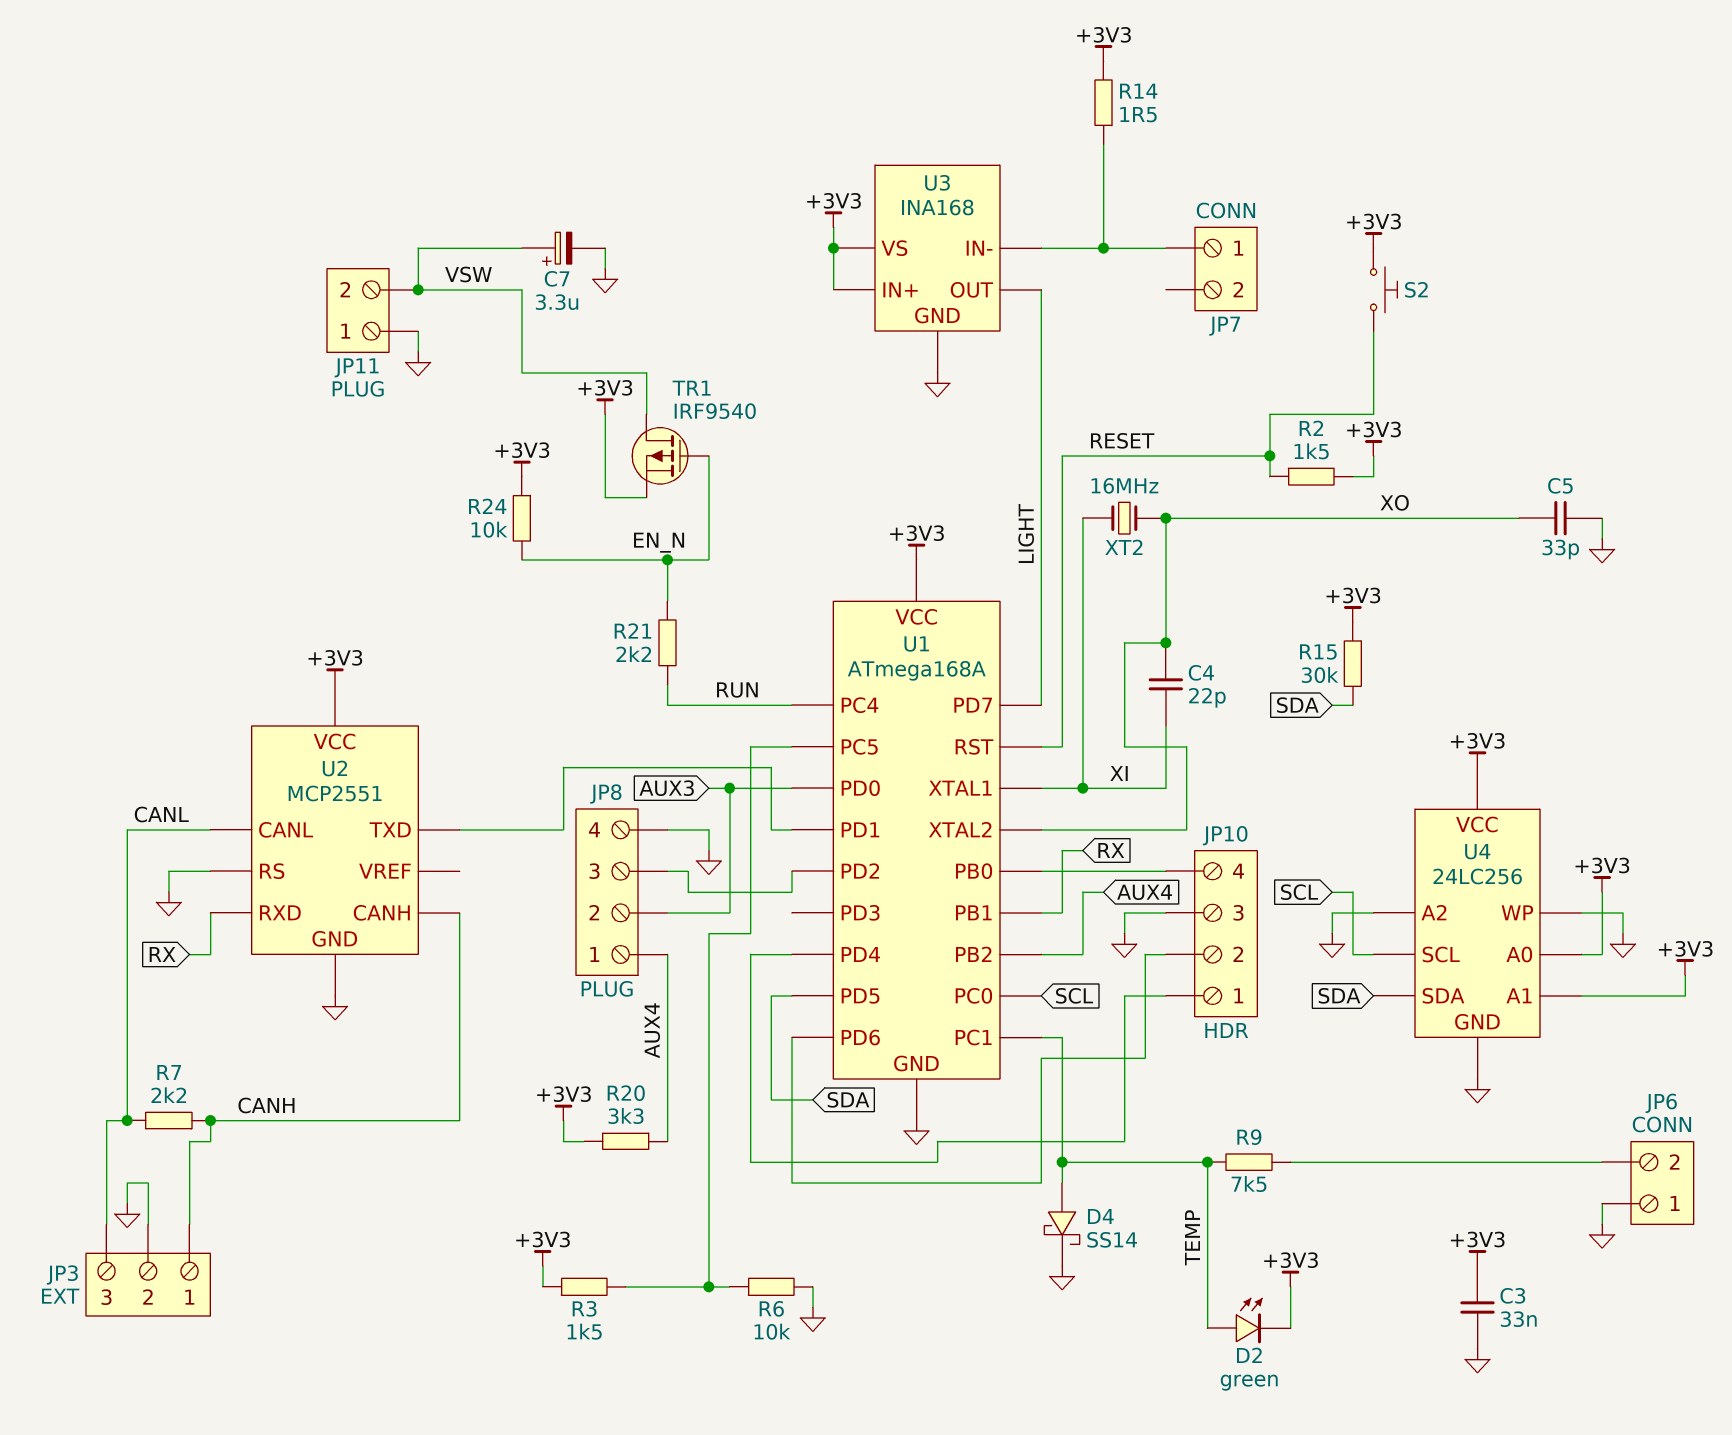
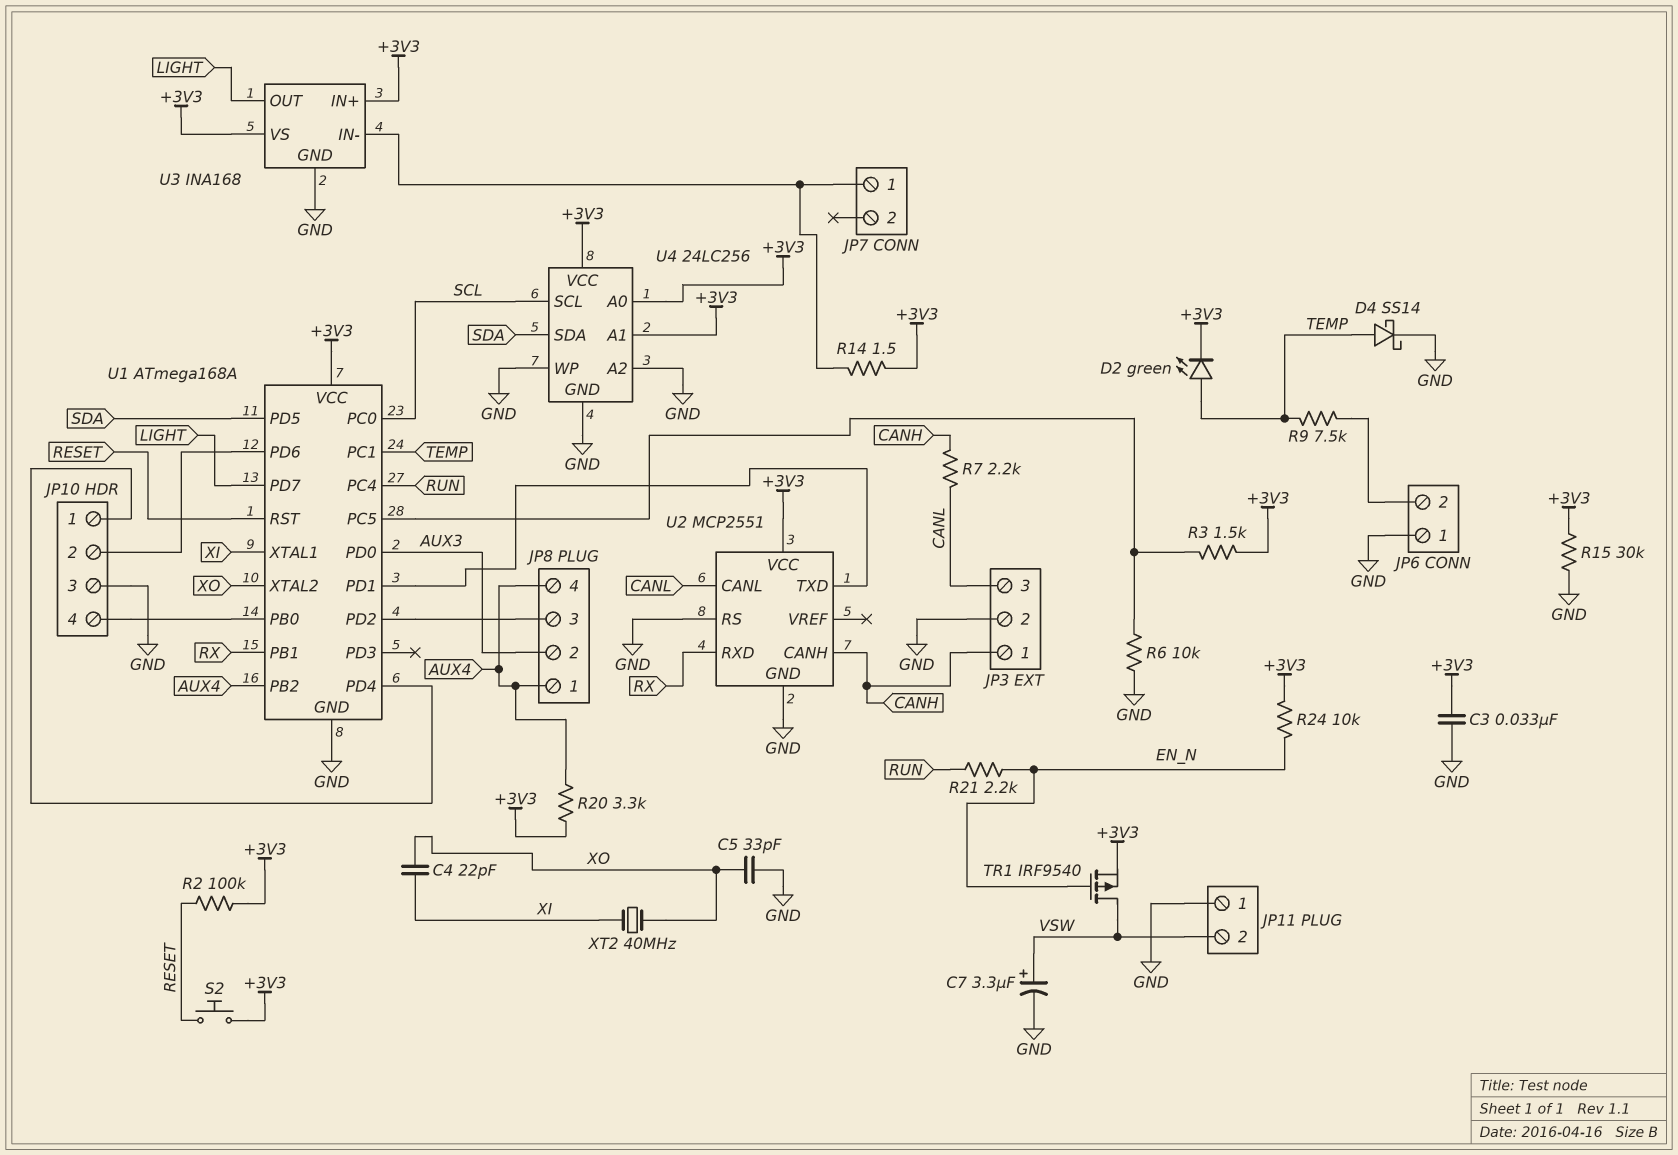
JP8 pin 4: GND -> AUX4
R2: 1.5k (+3V3, RESET) -> 100k (+3V3, RESET)
R15: 30k (+3V3, SDA) -> 30k (+3V3, GND)
XT2: 16MHz (XI, XO) -> 40MHz (XI, XO)

